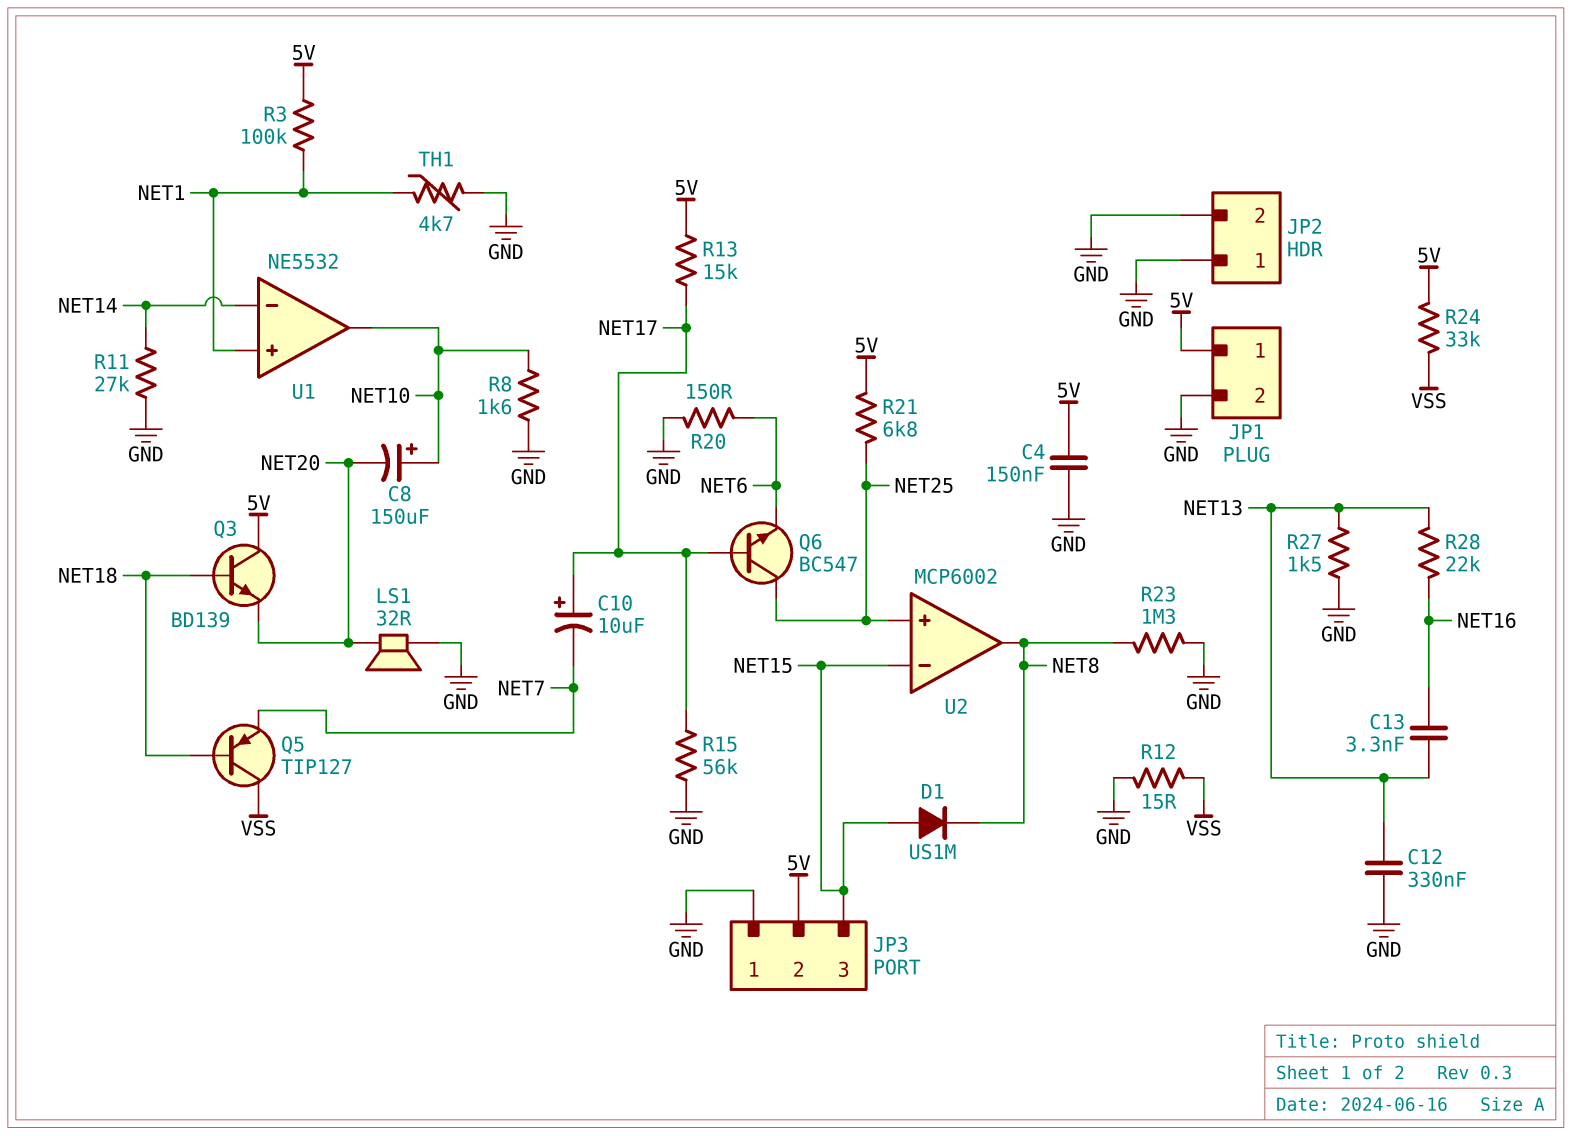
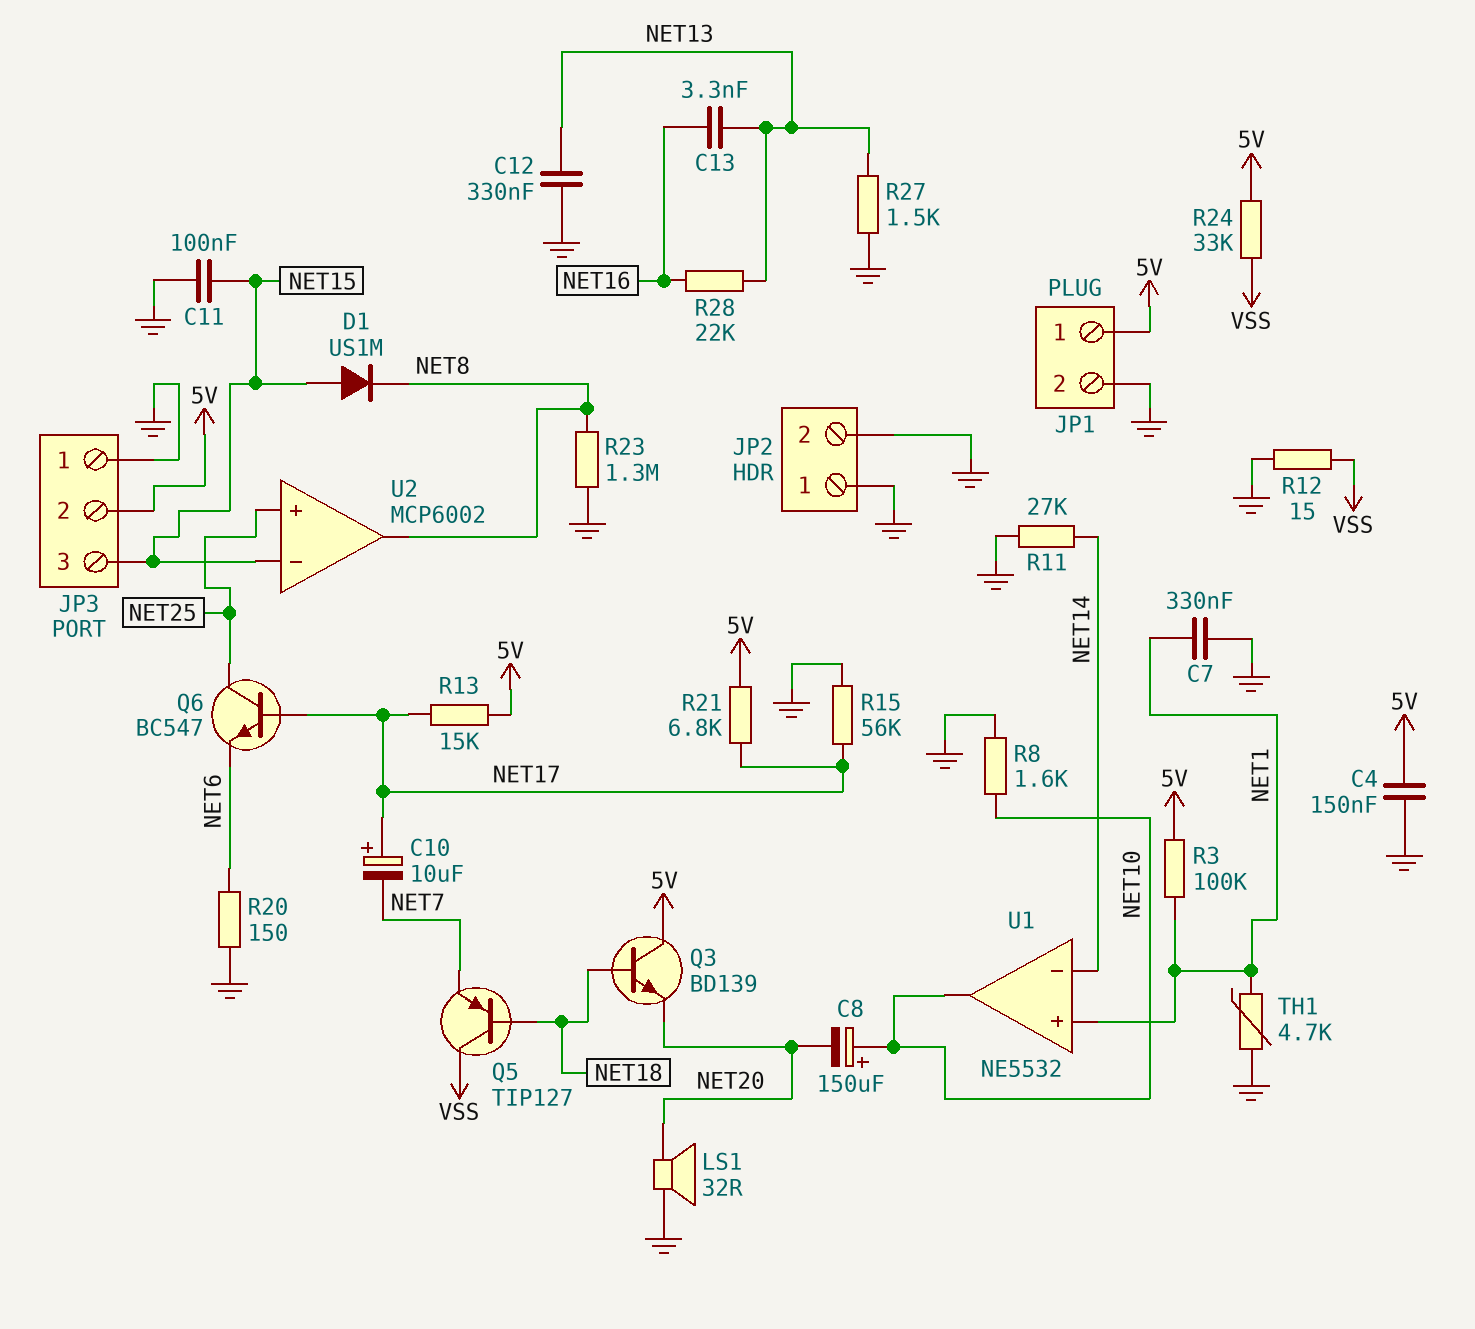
C7: none -> 330nF (GND, NET1)
C11: none -> 100nF (GND, NET15)
R21: 6.8k (5V, NET25) -> 6.8k (5V, NET17)

